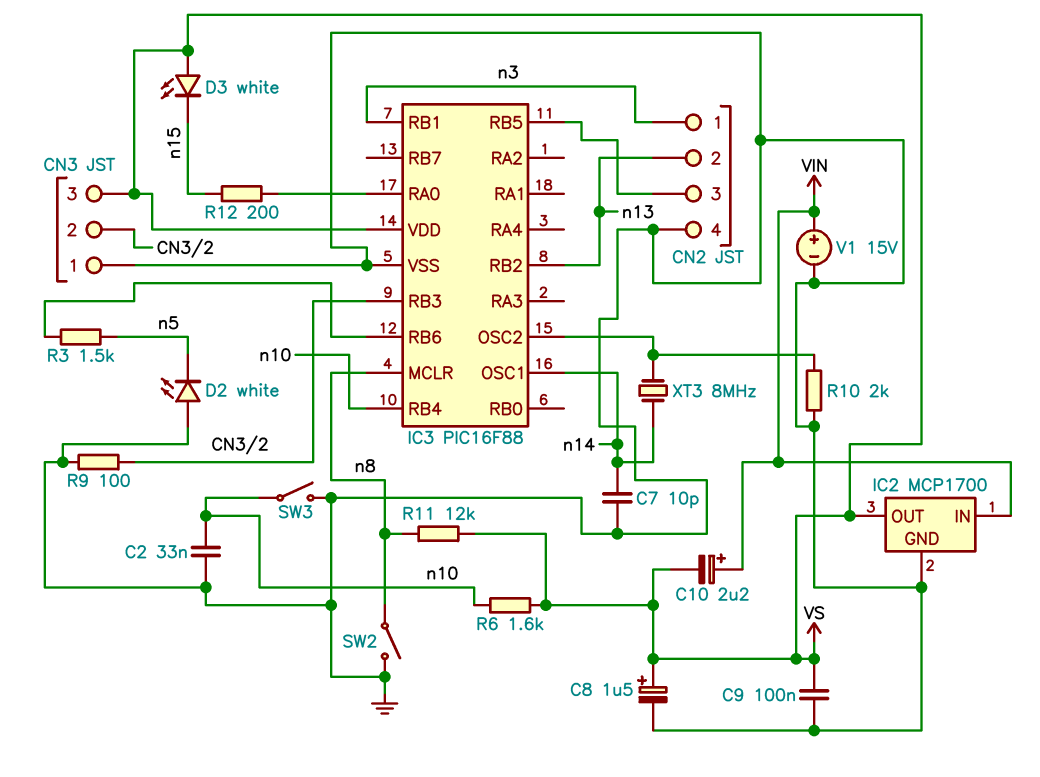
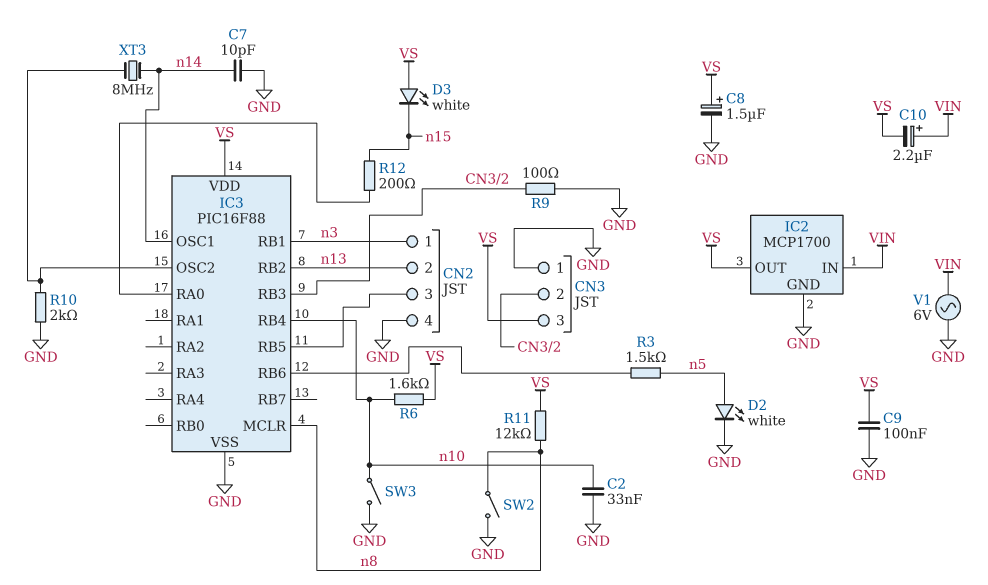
D2: LED white (A GND, K n5) -> LED white (A n5, K GND)
V1: 15V (plus VIN, minus GND) -> AC 6V (GND, VIN)

